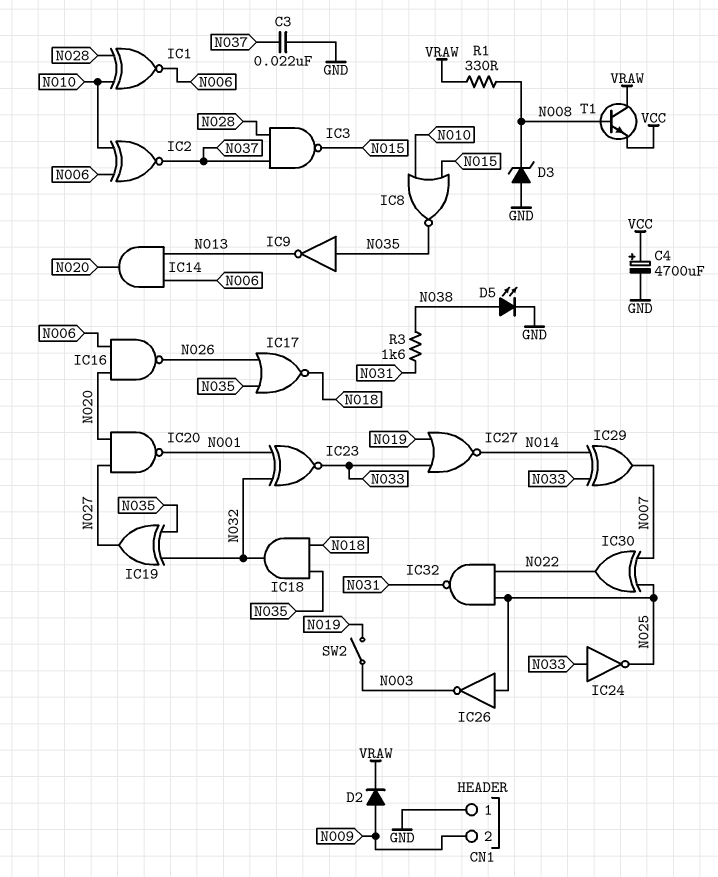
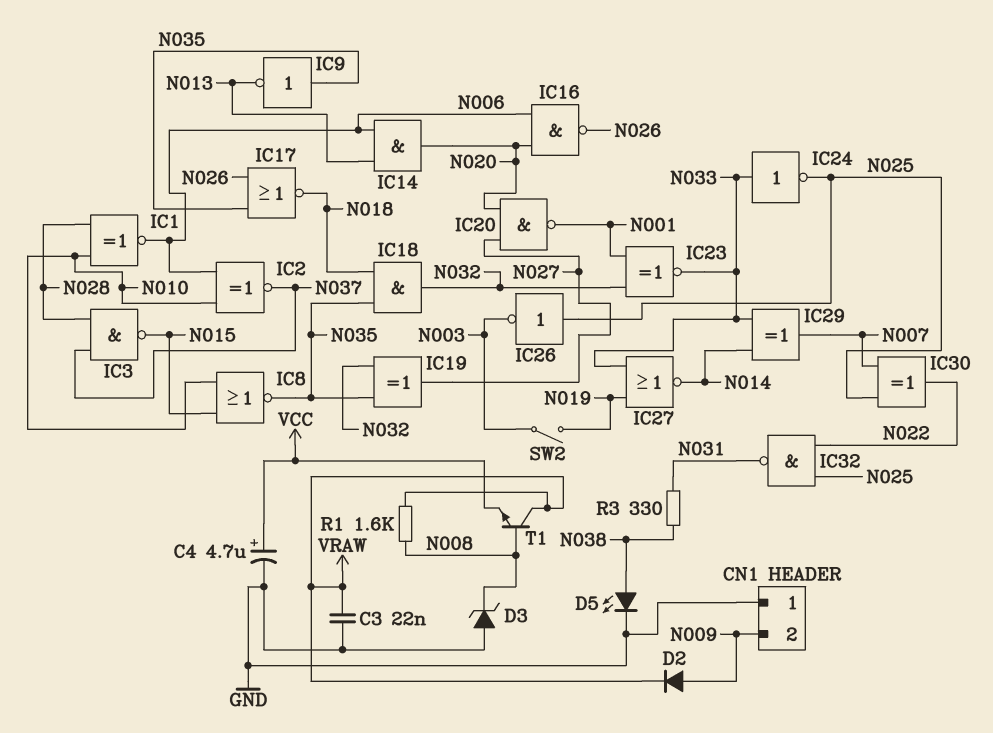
C3: 22nF (GND, N037) -> 22nF (GND, VRAW)
C4: 4700uF (plus VCC, minus GND) -> 4.7uF (plus VCC, minus GND)
R1: 330 (N008, VRAW) -> 1.6k (N008, VRAW)
R3: 1.6k (N031, N038) -> 330 (N031, N038)

